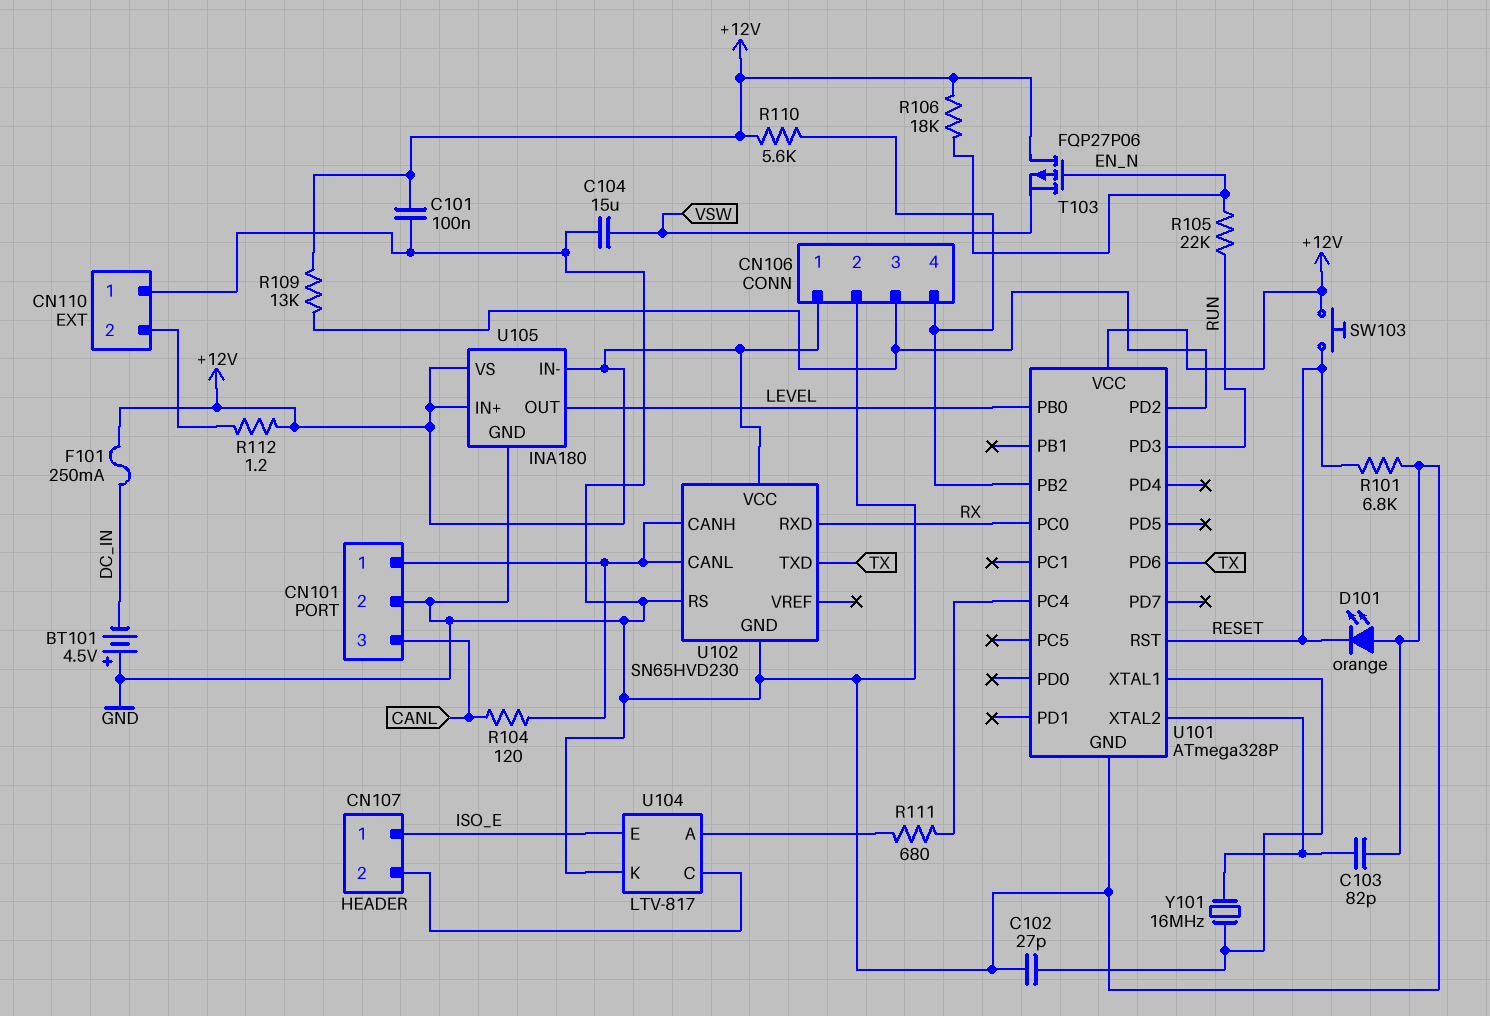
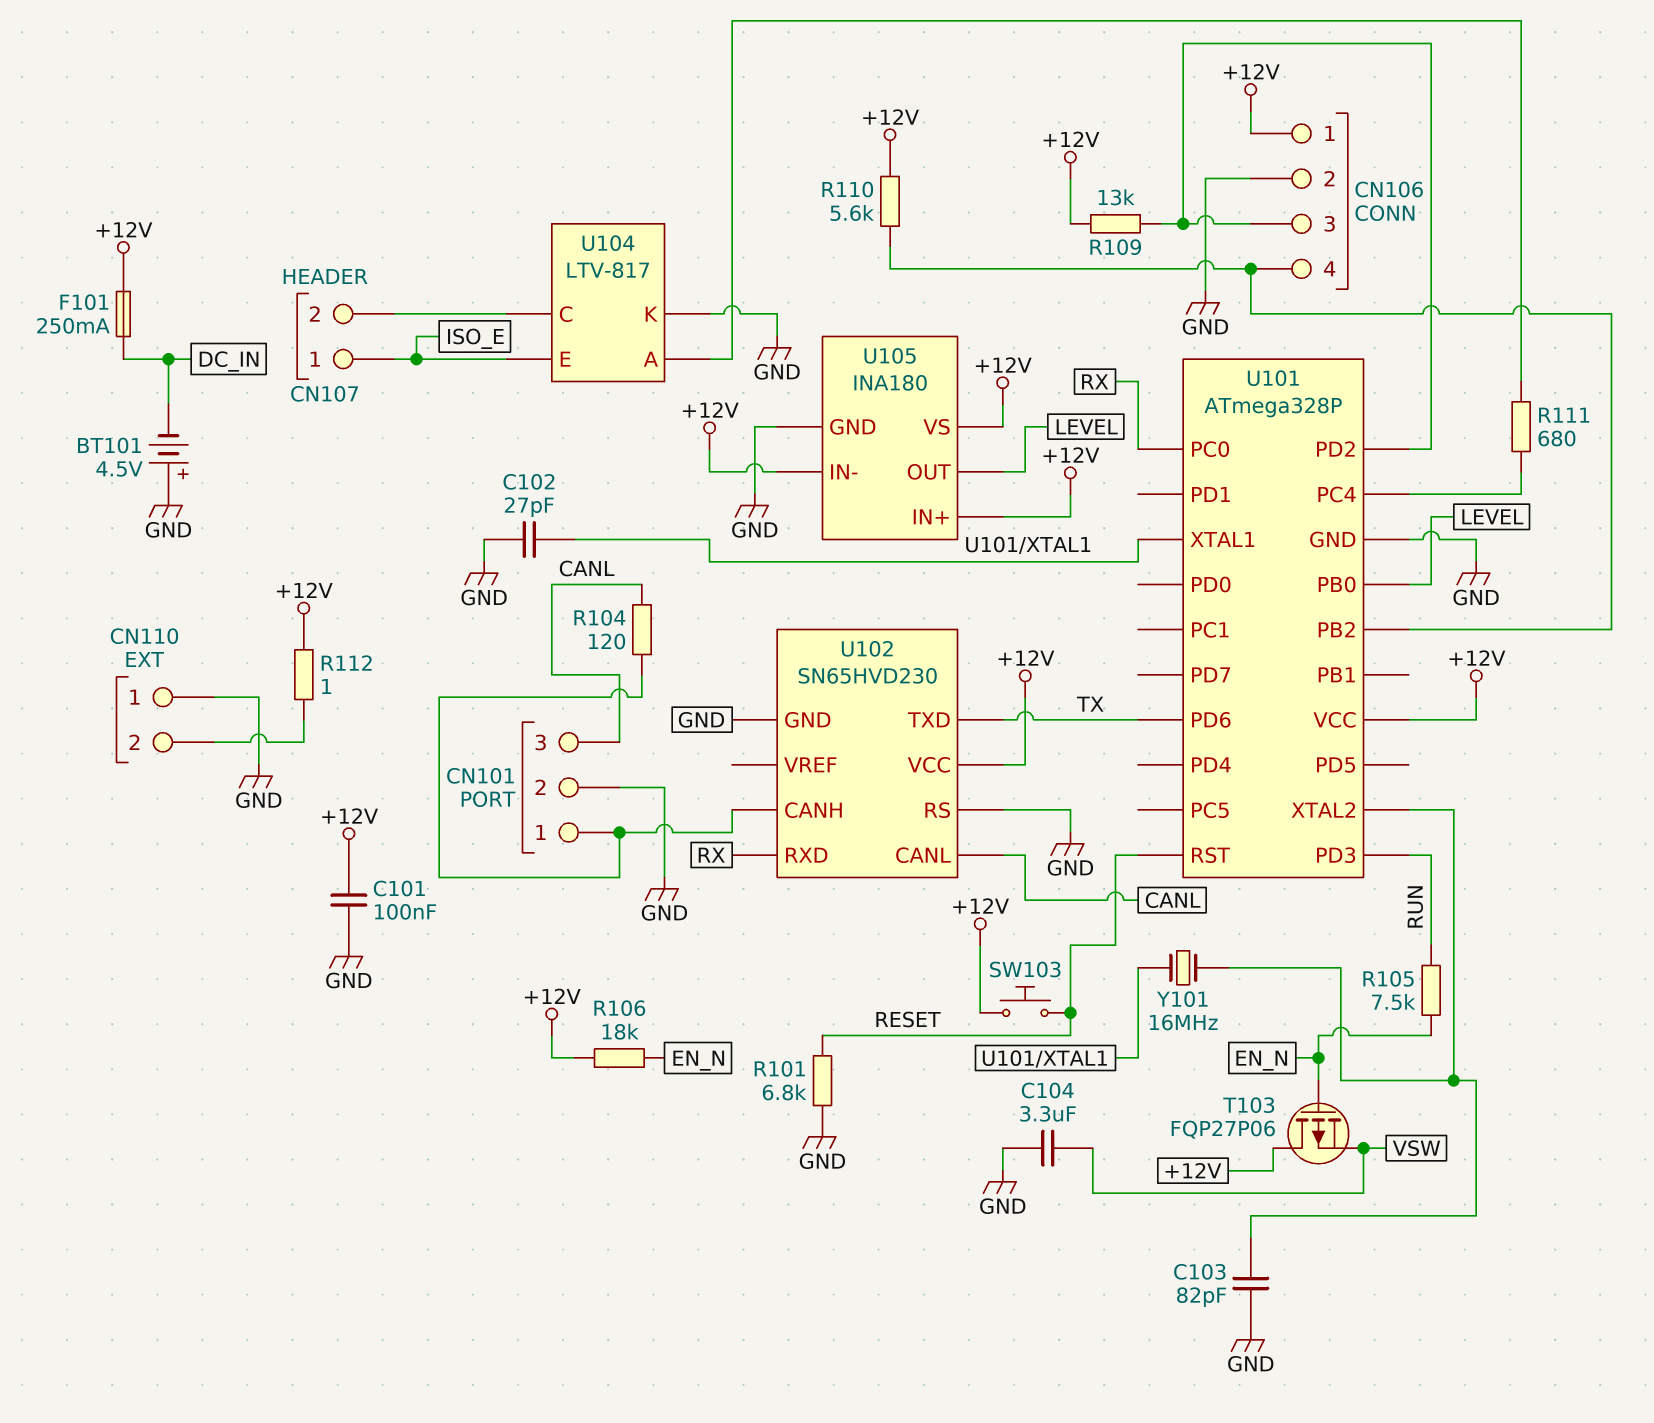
C104: 15uF (GND, VSW) -> 3.3uF (GND, VSW)
D101: LED orange (A GND, K RESET) -> none
R105: 22k (EN_N, RUN) -> 7.5k (EN_N, RUN)
R112: 1.2 (+12V, CN110/2) -> 1 (+12V, CN110/2)
U102 pin CANL: CN101/1 -> CANL

